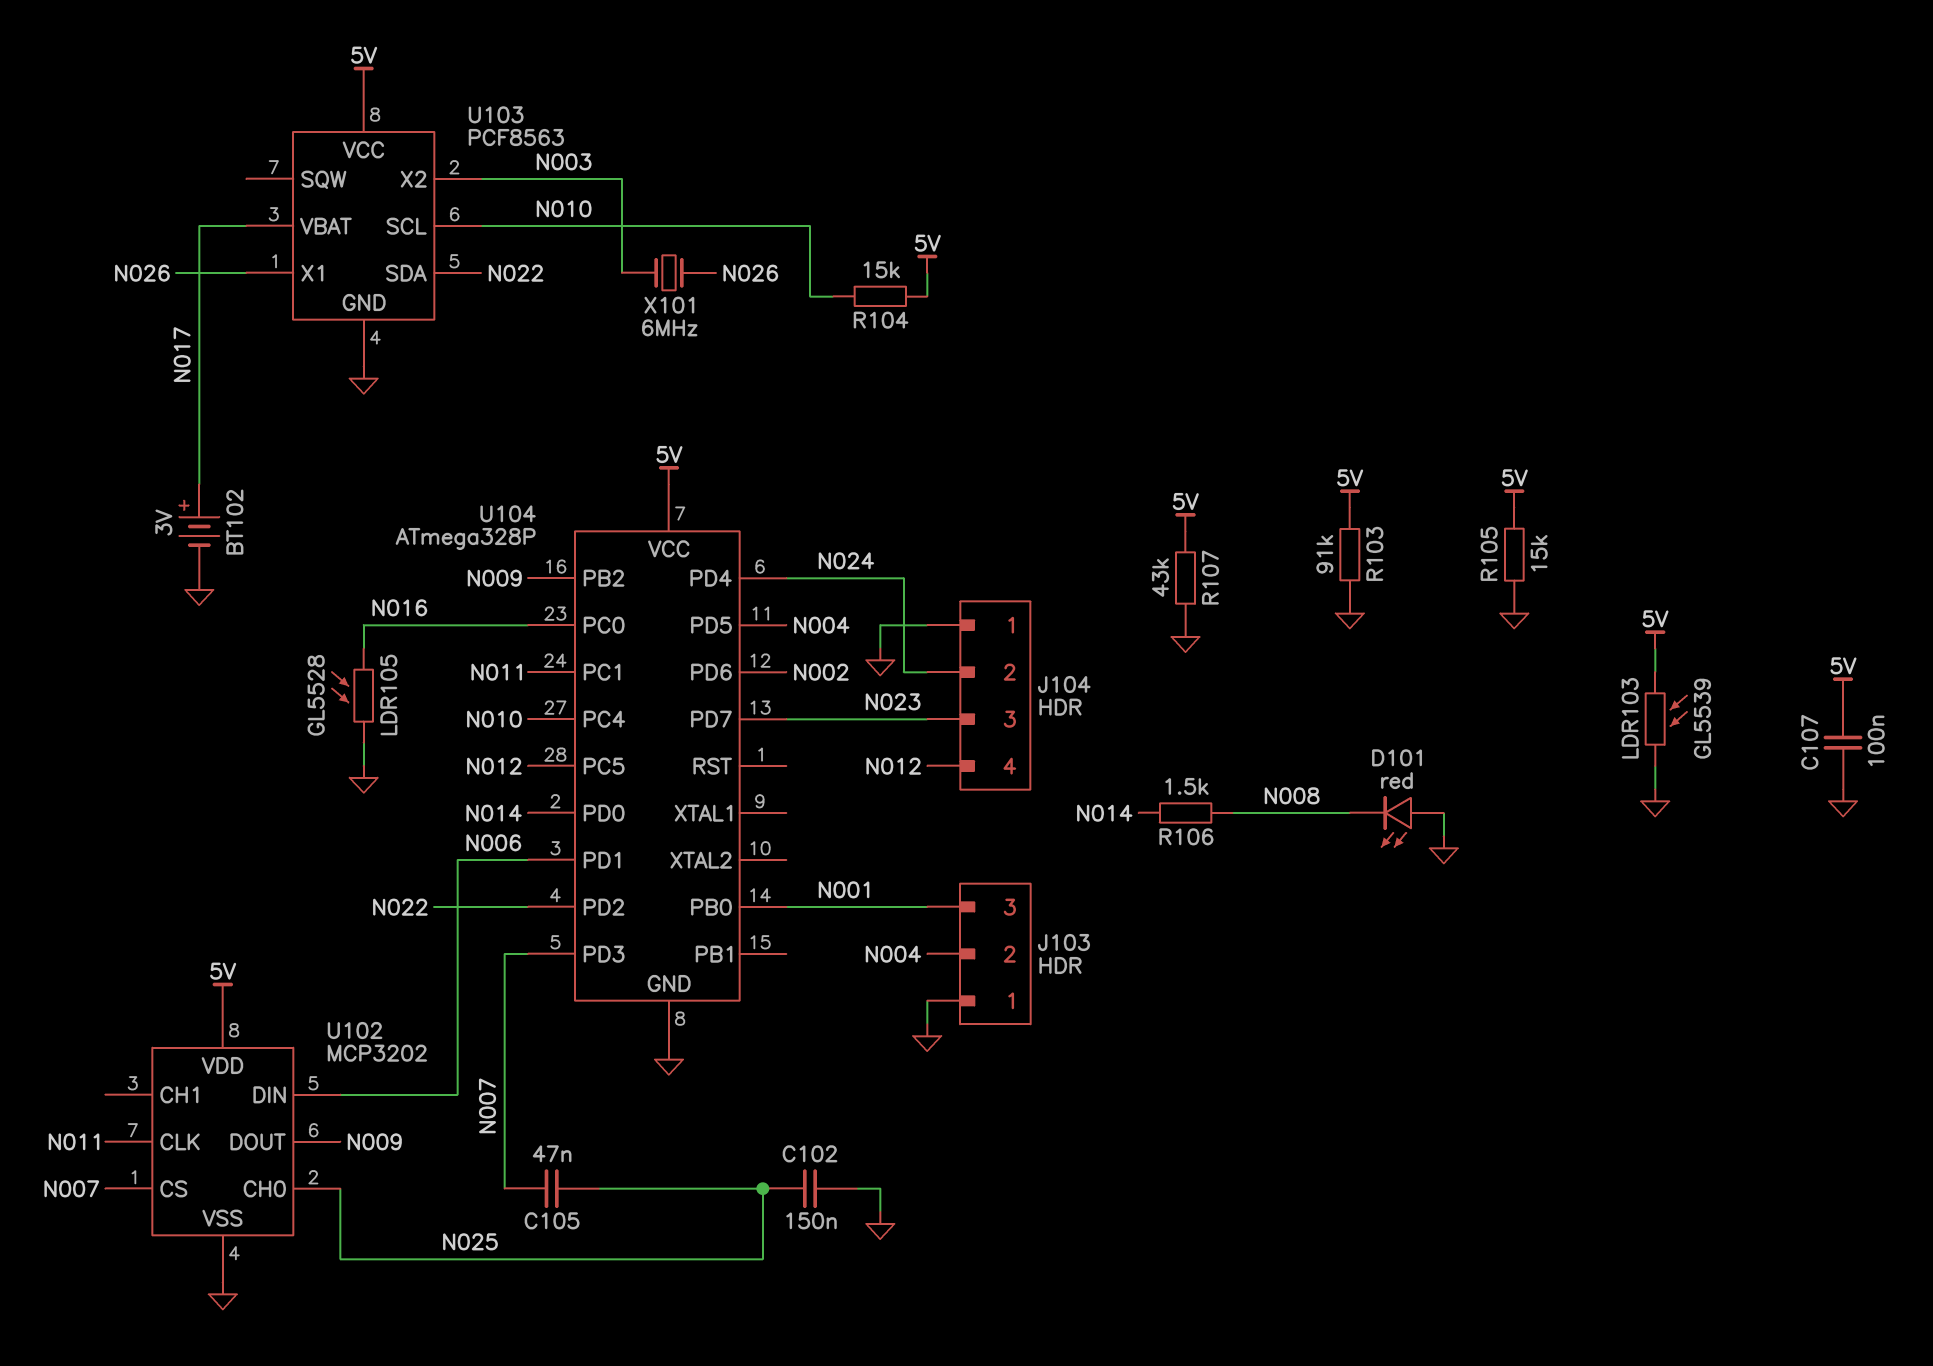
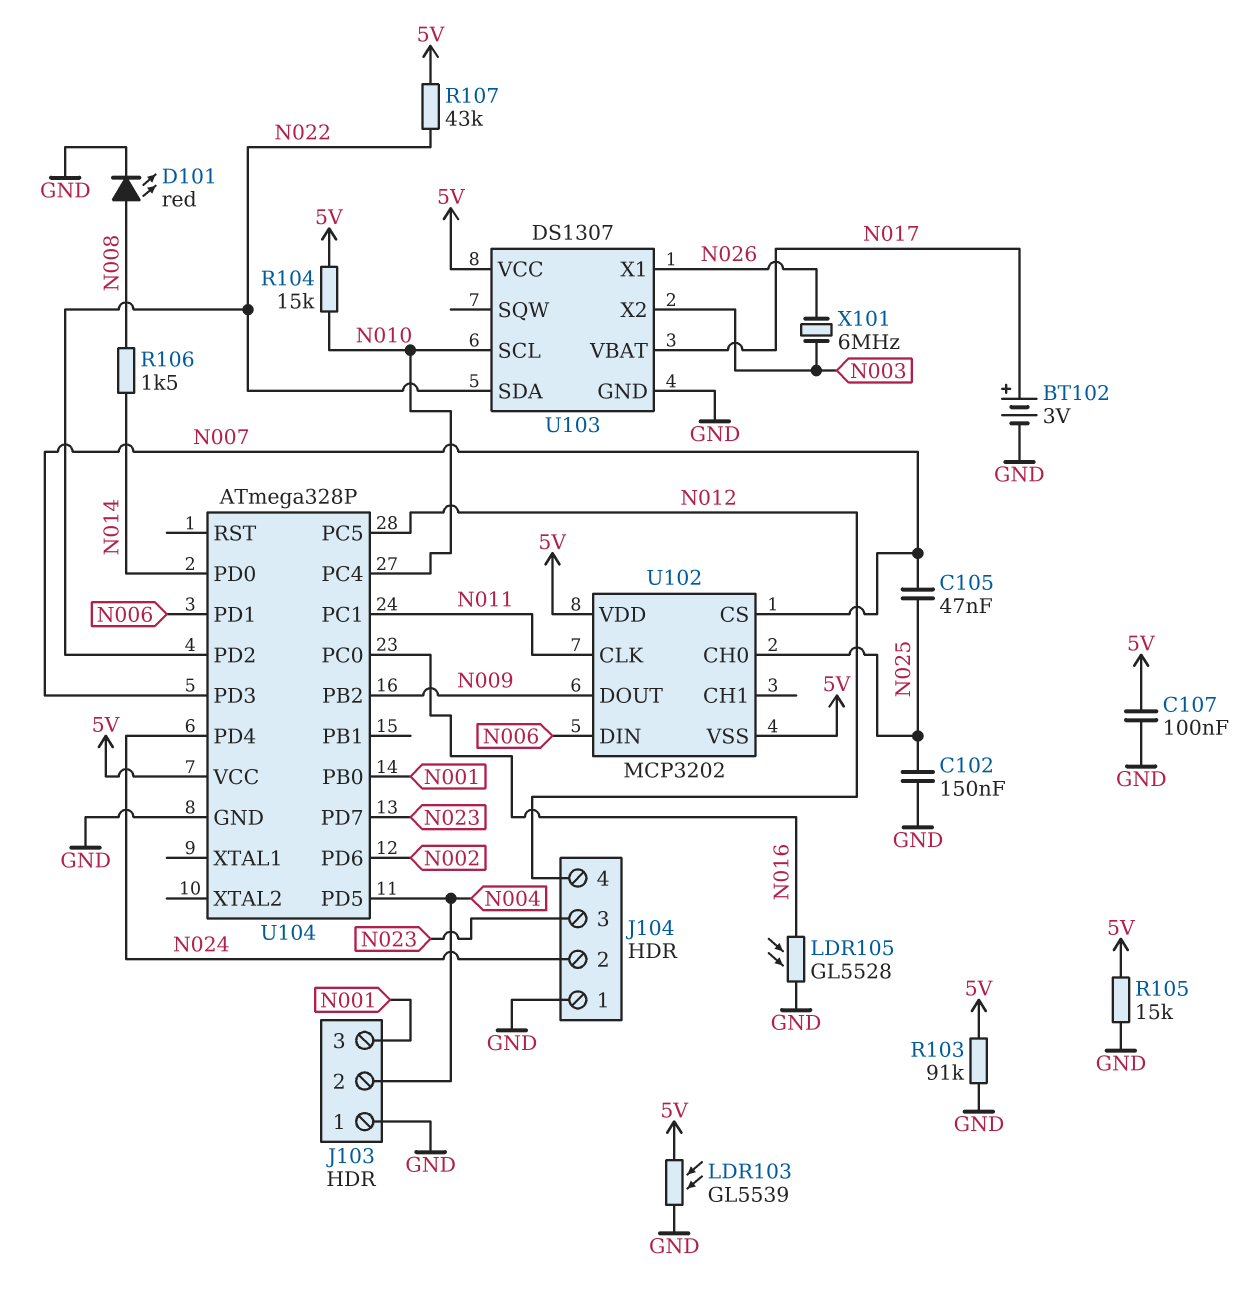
D101: LED red (A GND, K N008) -> LED red (A N008, K GND)
R107: 43k (5V, GND) -> 43k (5V, N022)
U102 pin VSS: GND -> 5V
U103: PCF8563 -> DS1307

